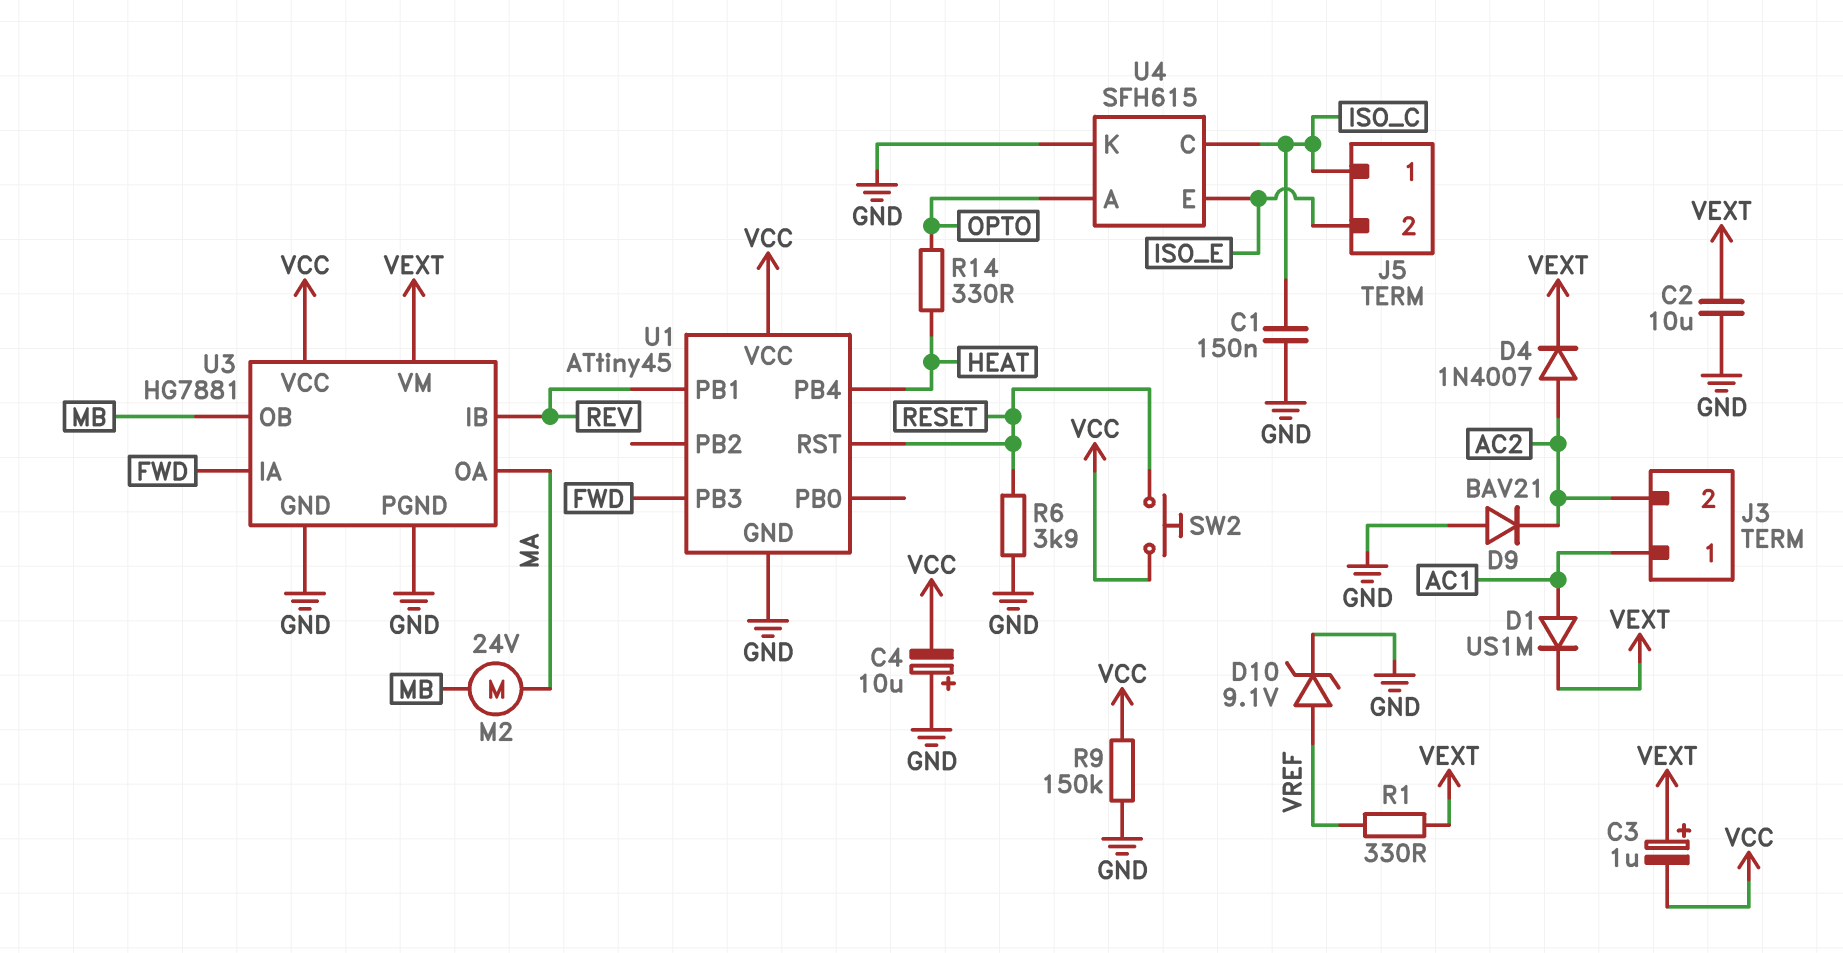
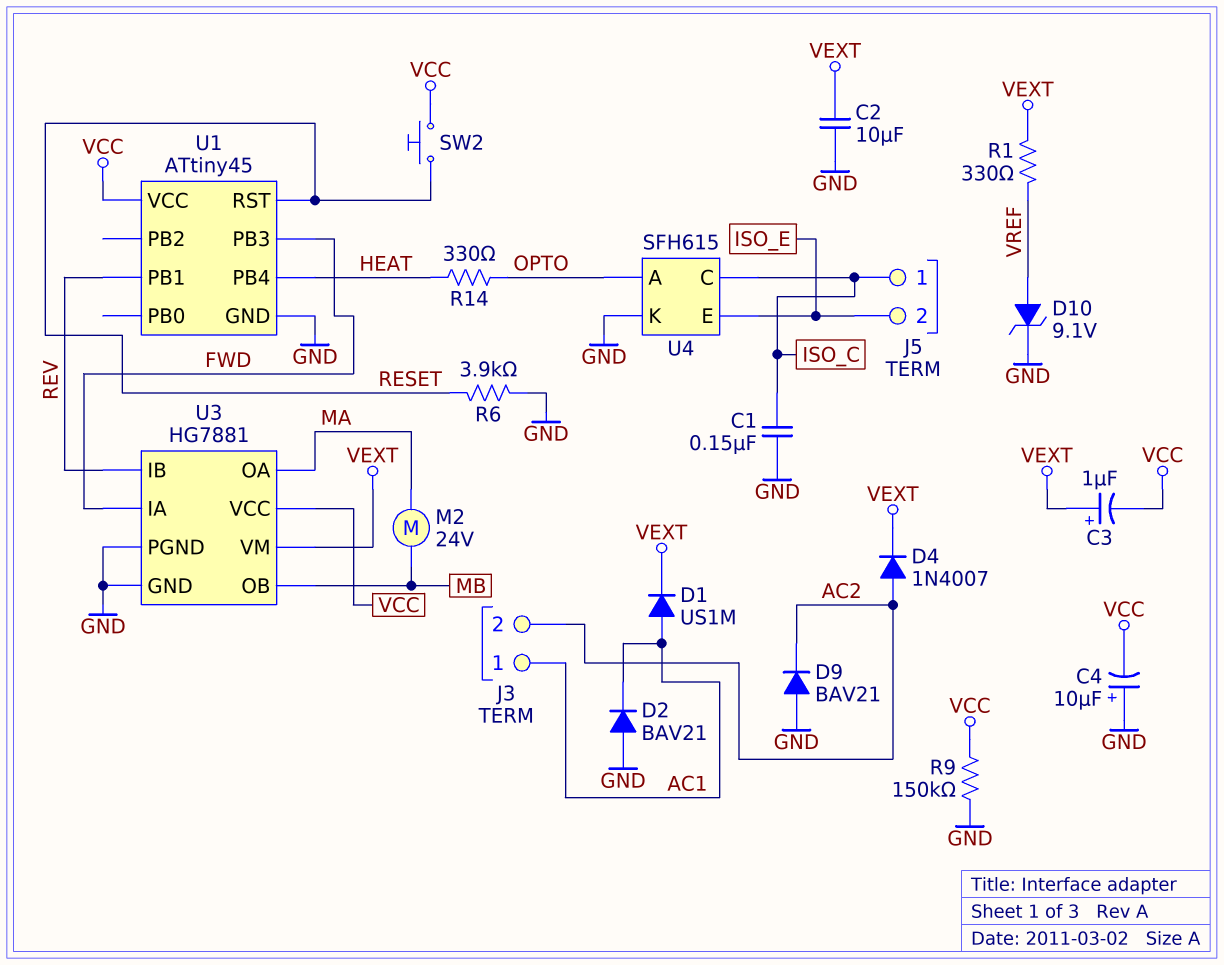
D2: none -> diode BAV21 (A GND, K AC1)

